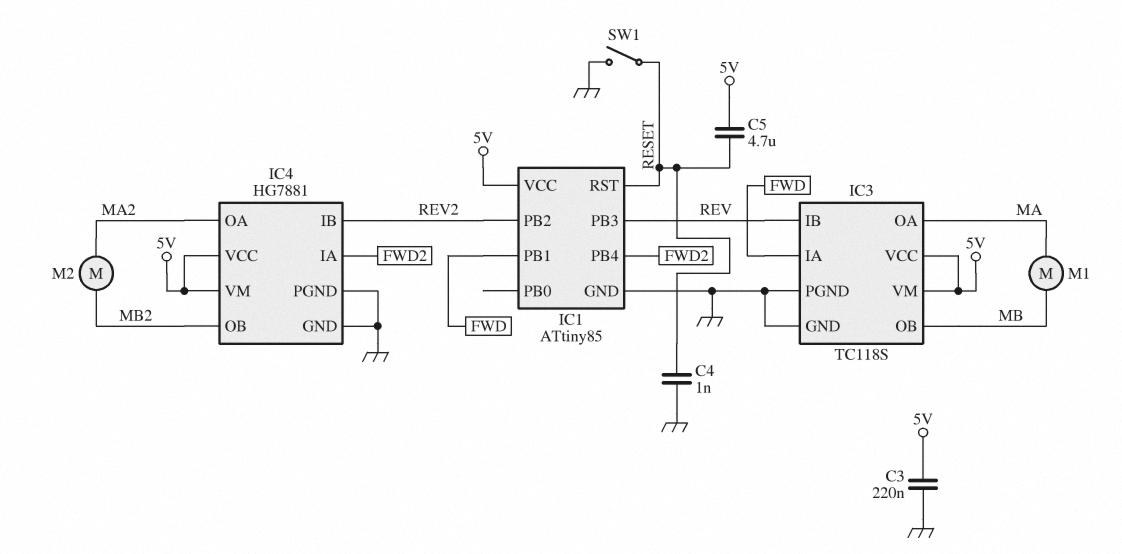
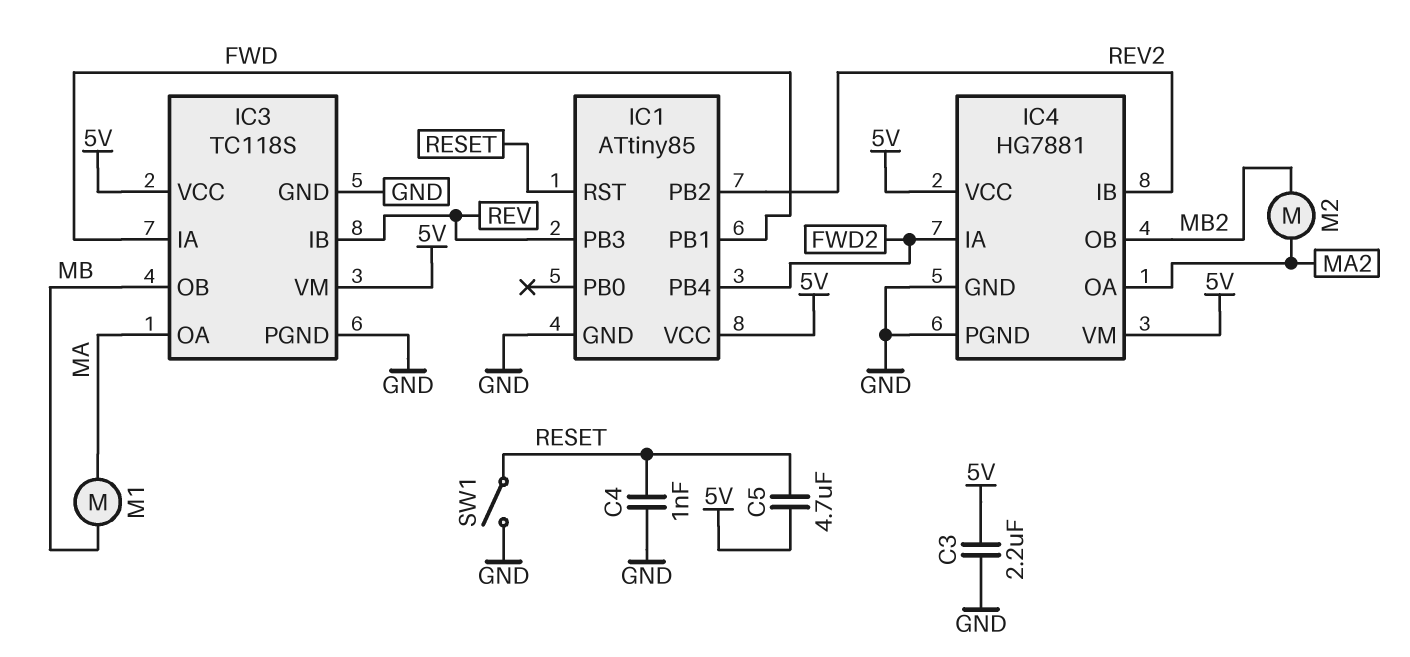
C3: 220nF (5V, GND) -> 2.2uF (5V, GND)

